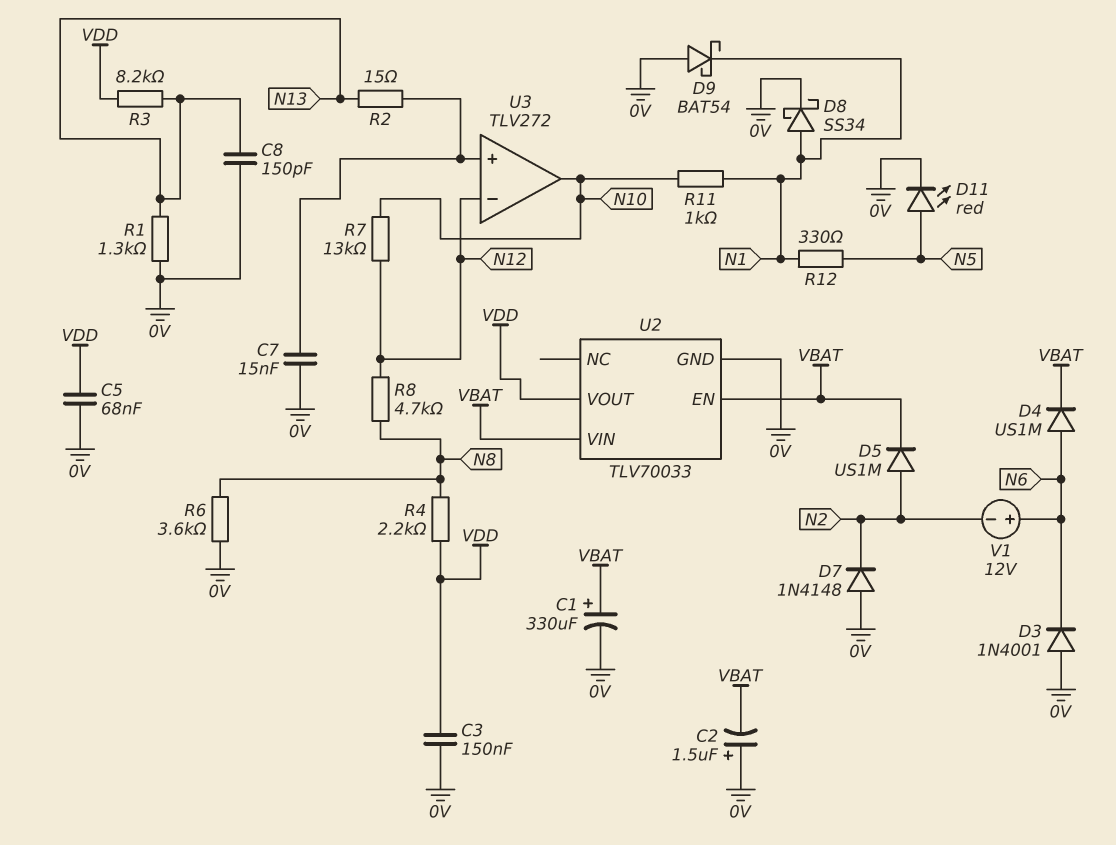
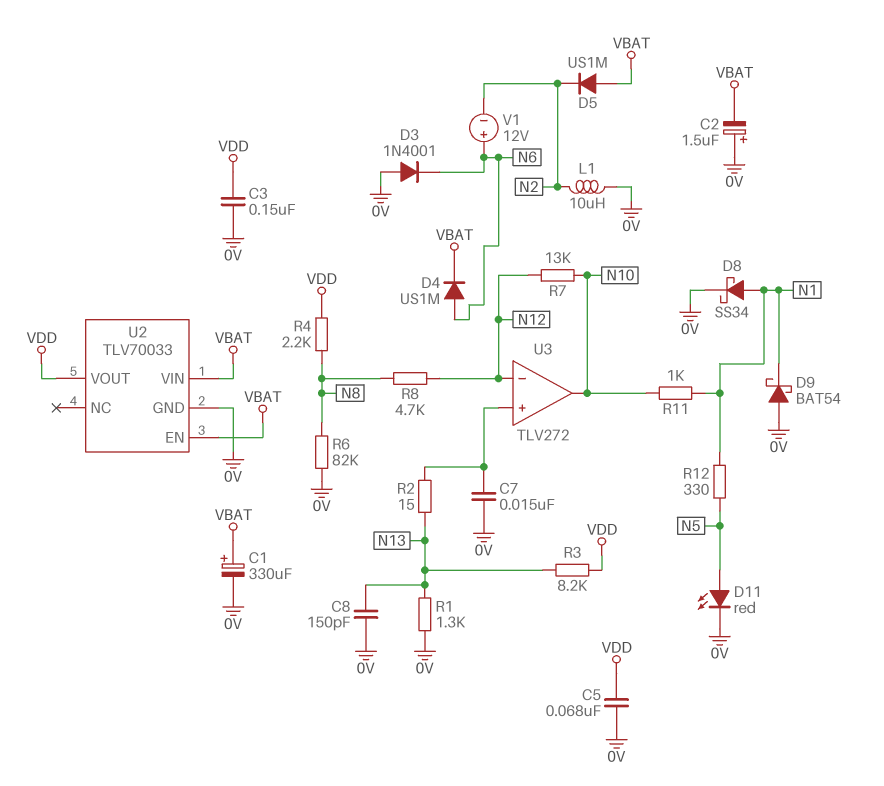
D5: diode US1M (A N2, K VBAT) -> diode US1M (A VBAT, K N2)
D7: diode 1N4148 (A 0V, K N2) -> none
L1: none -> 10uH (0V, N2)
R6: 3.6k (0V, N8) -> 82k (0V, N8)

